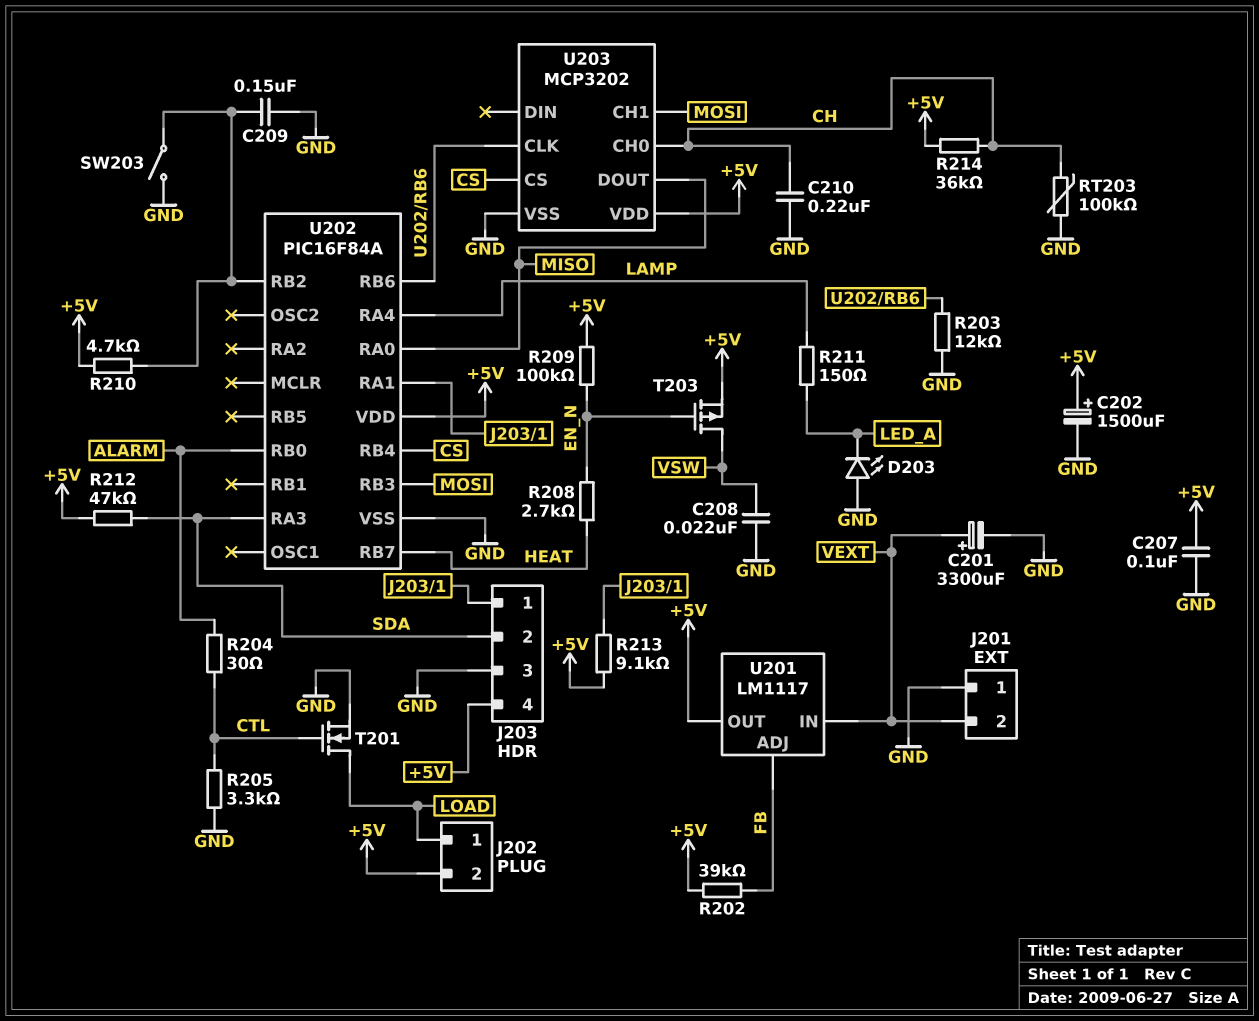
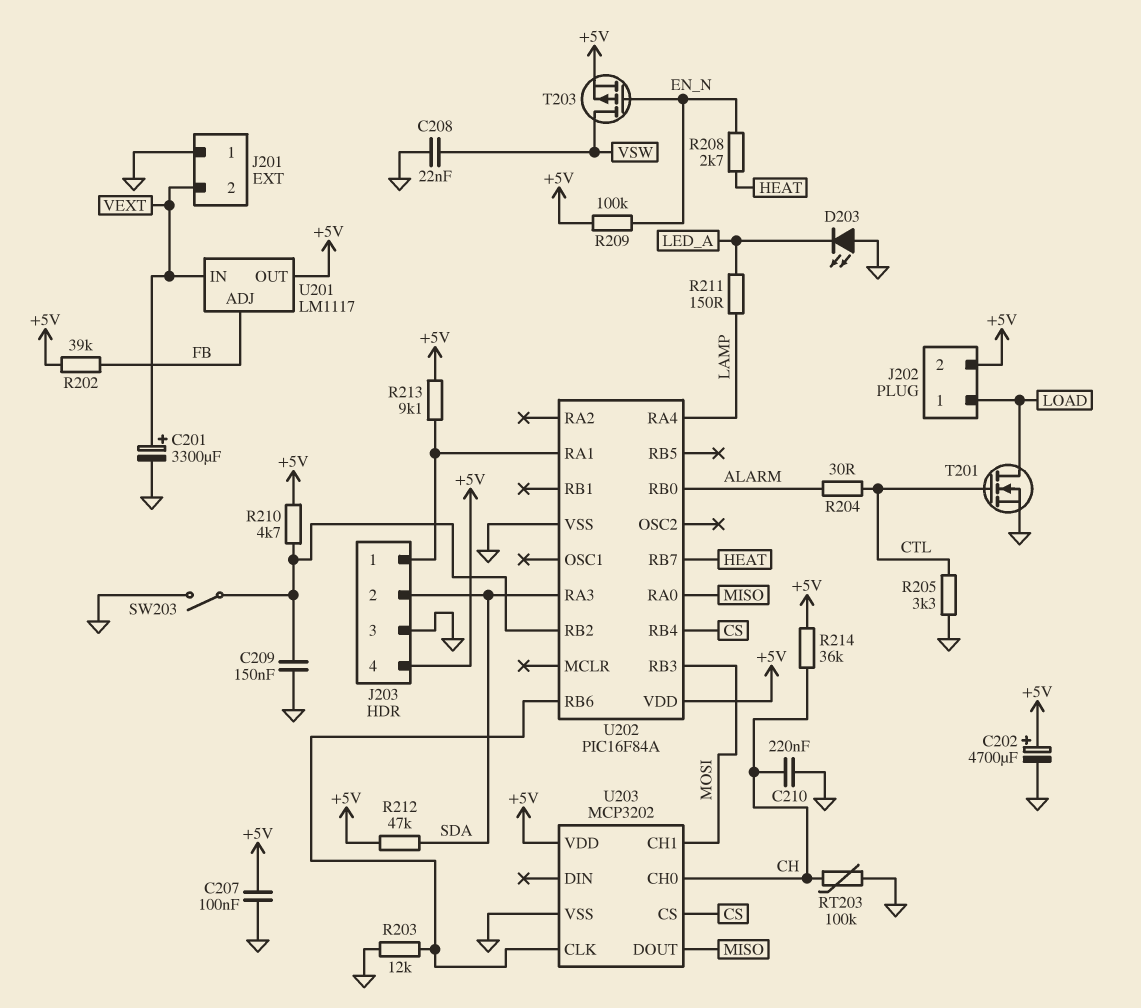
C202: 1500uF (plus +5V, minus GND) -> 4700uF (plus +5V, minus GND)

